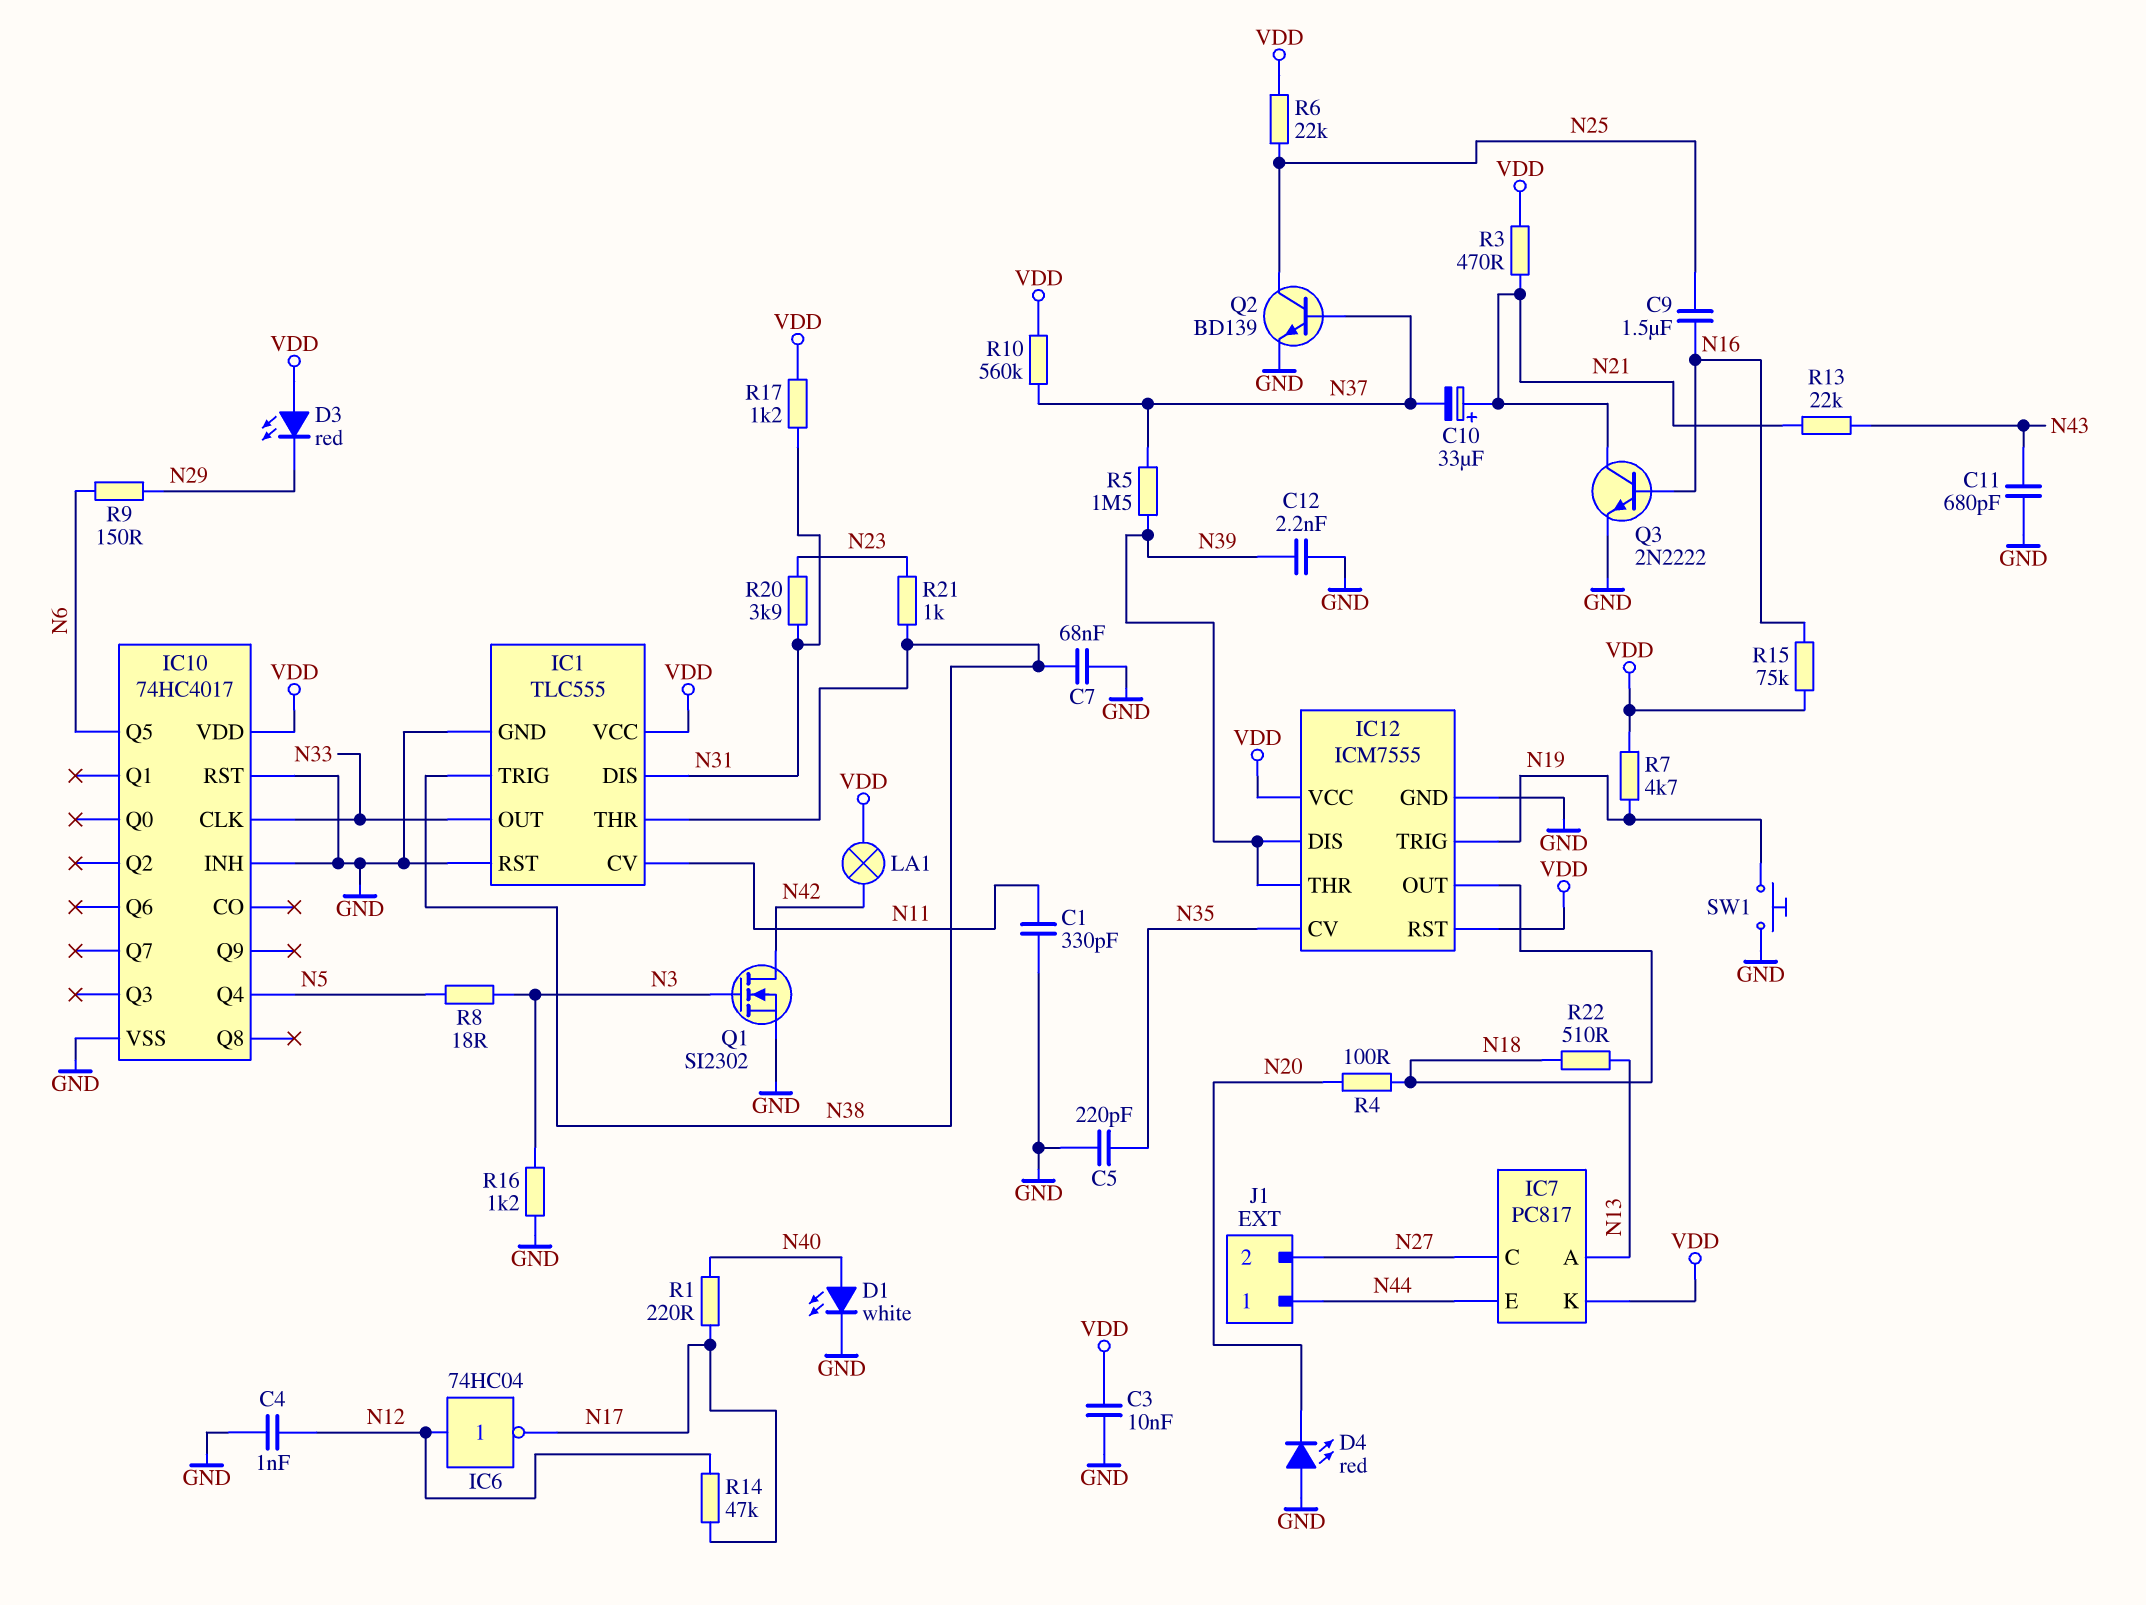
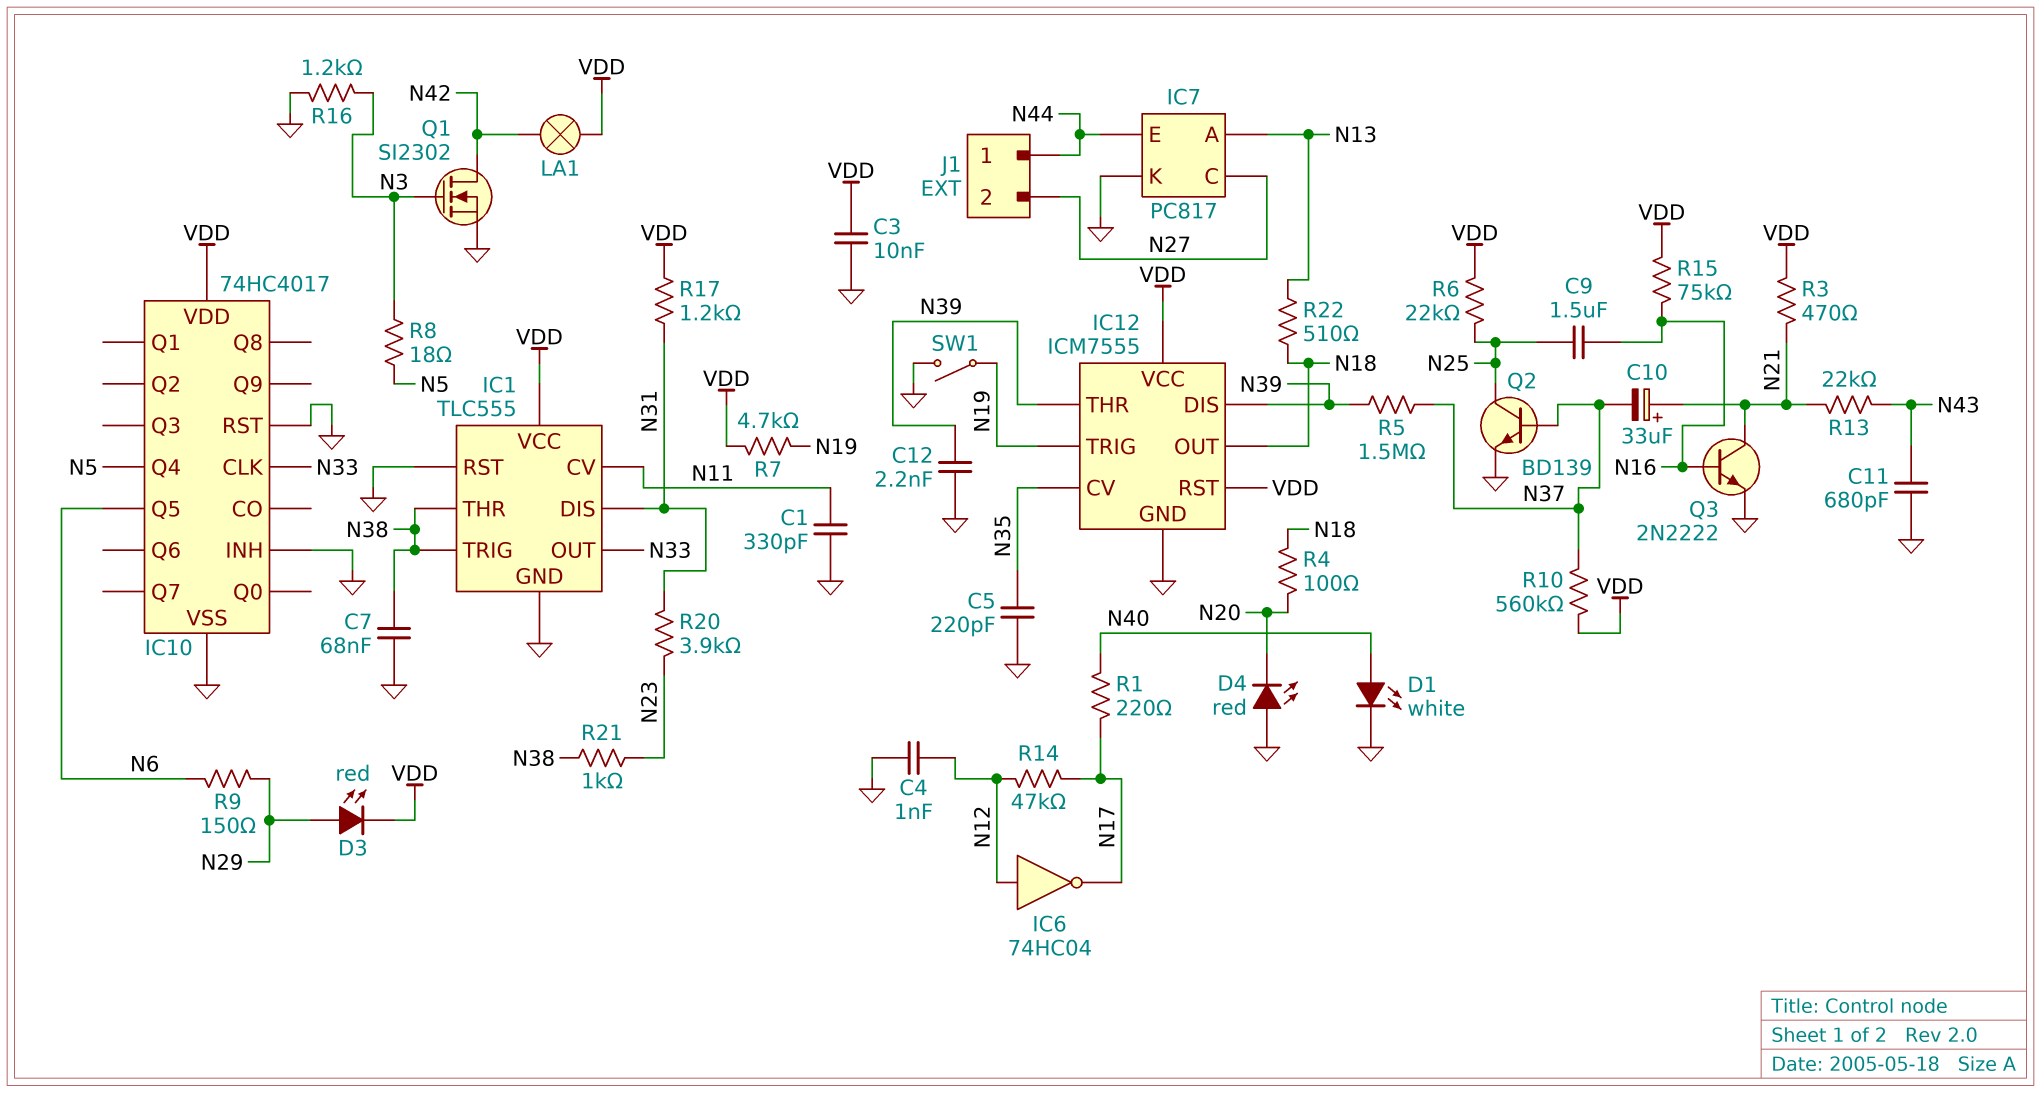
D3: LED red (A VDD, K N29) -> LED red (A N29, K VDD)
IC7 pin K: VDD -> GND
SW1: button (GND, N19) -> switch (GND, N19)

